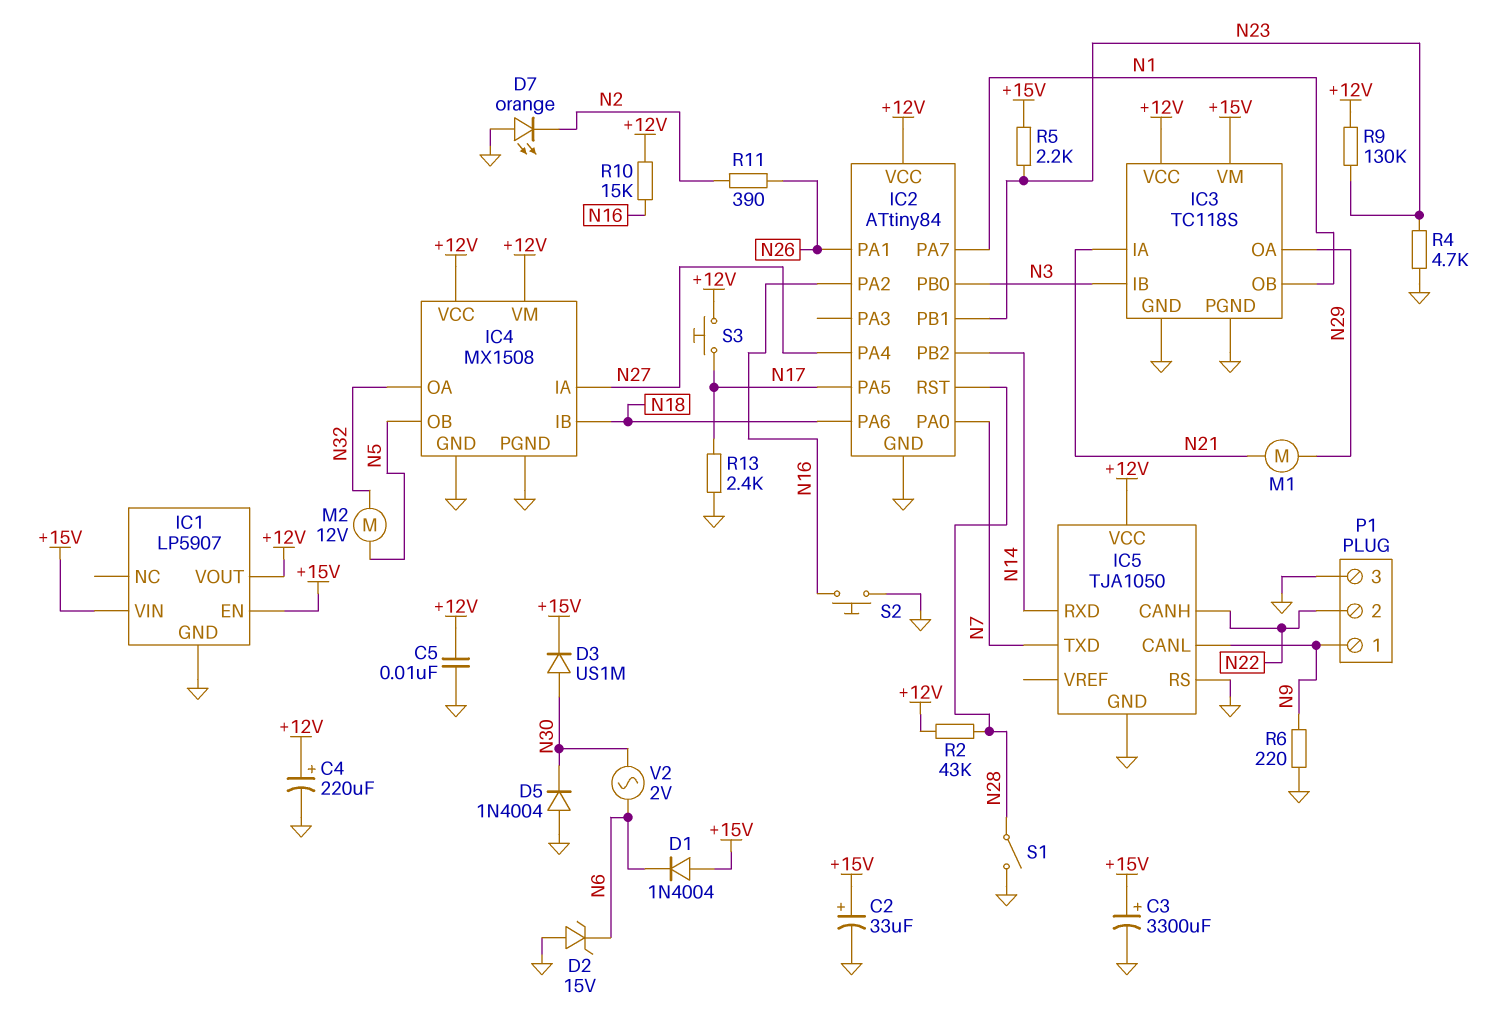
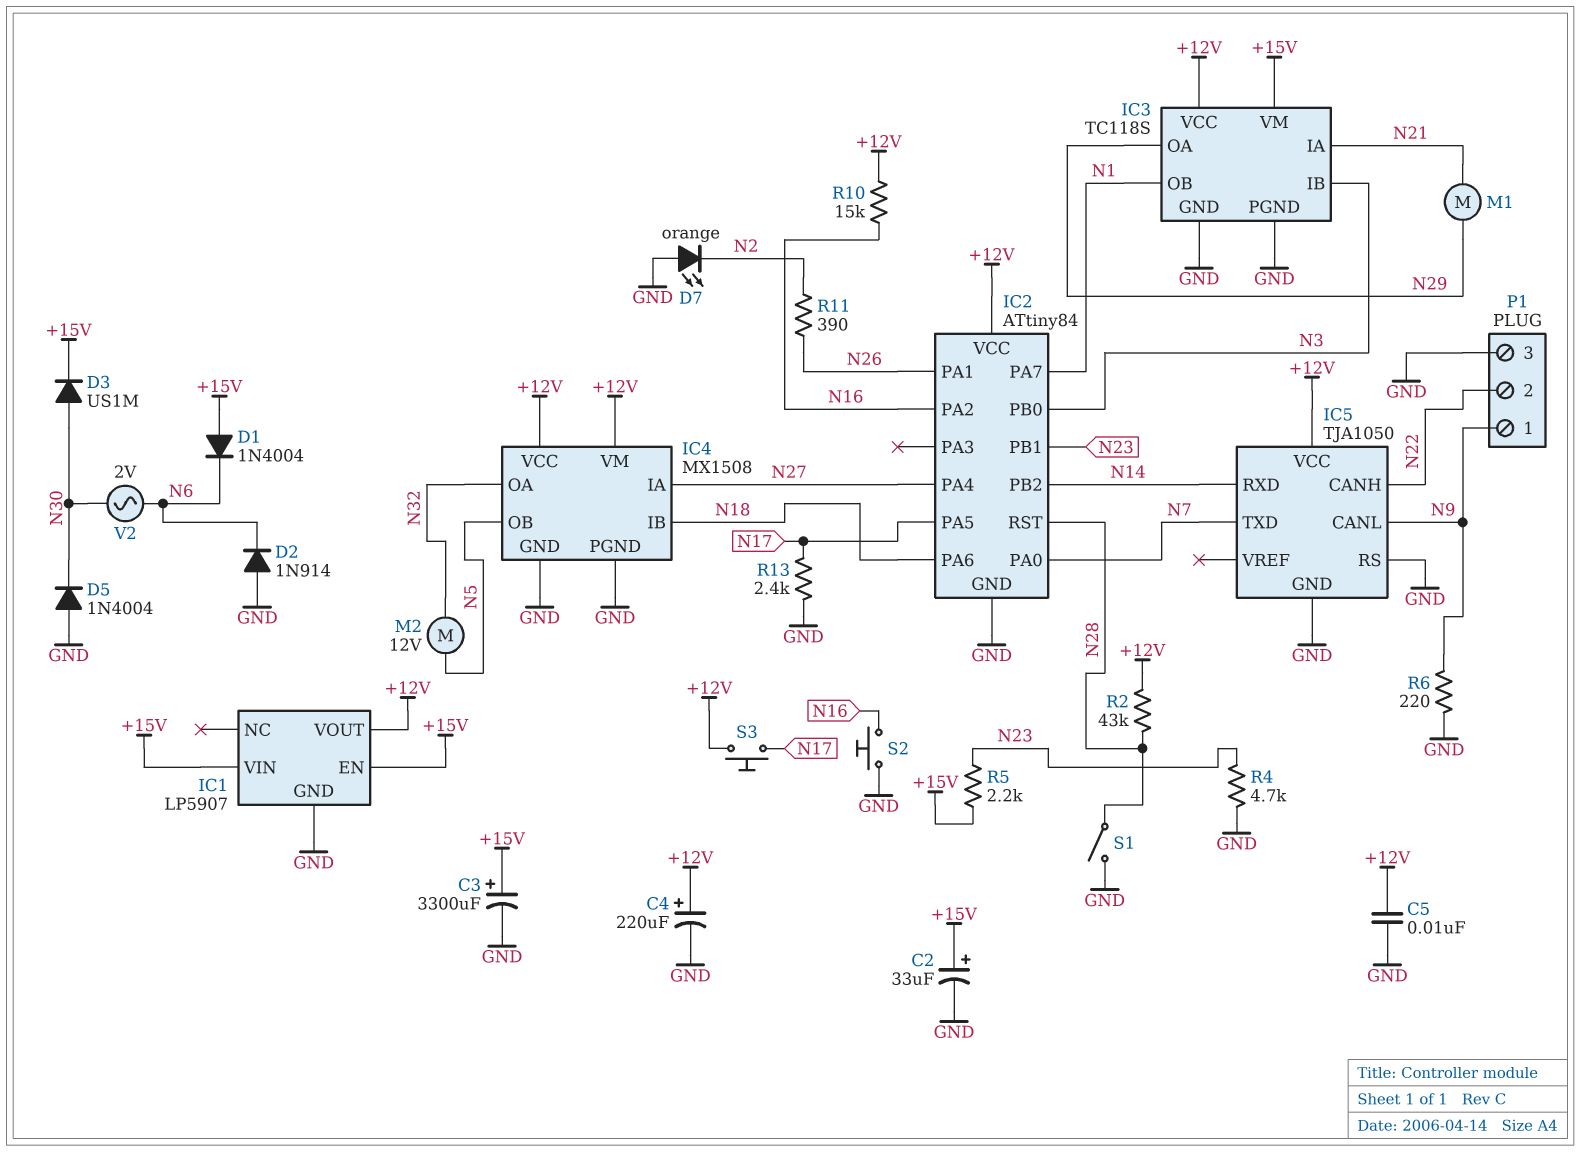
D2: zener 15V (A GND, K N6) -> diode 1N914 (A GND, K N6)
R9: 130k (+12V, N23) -> none

